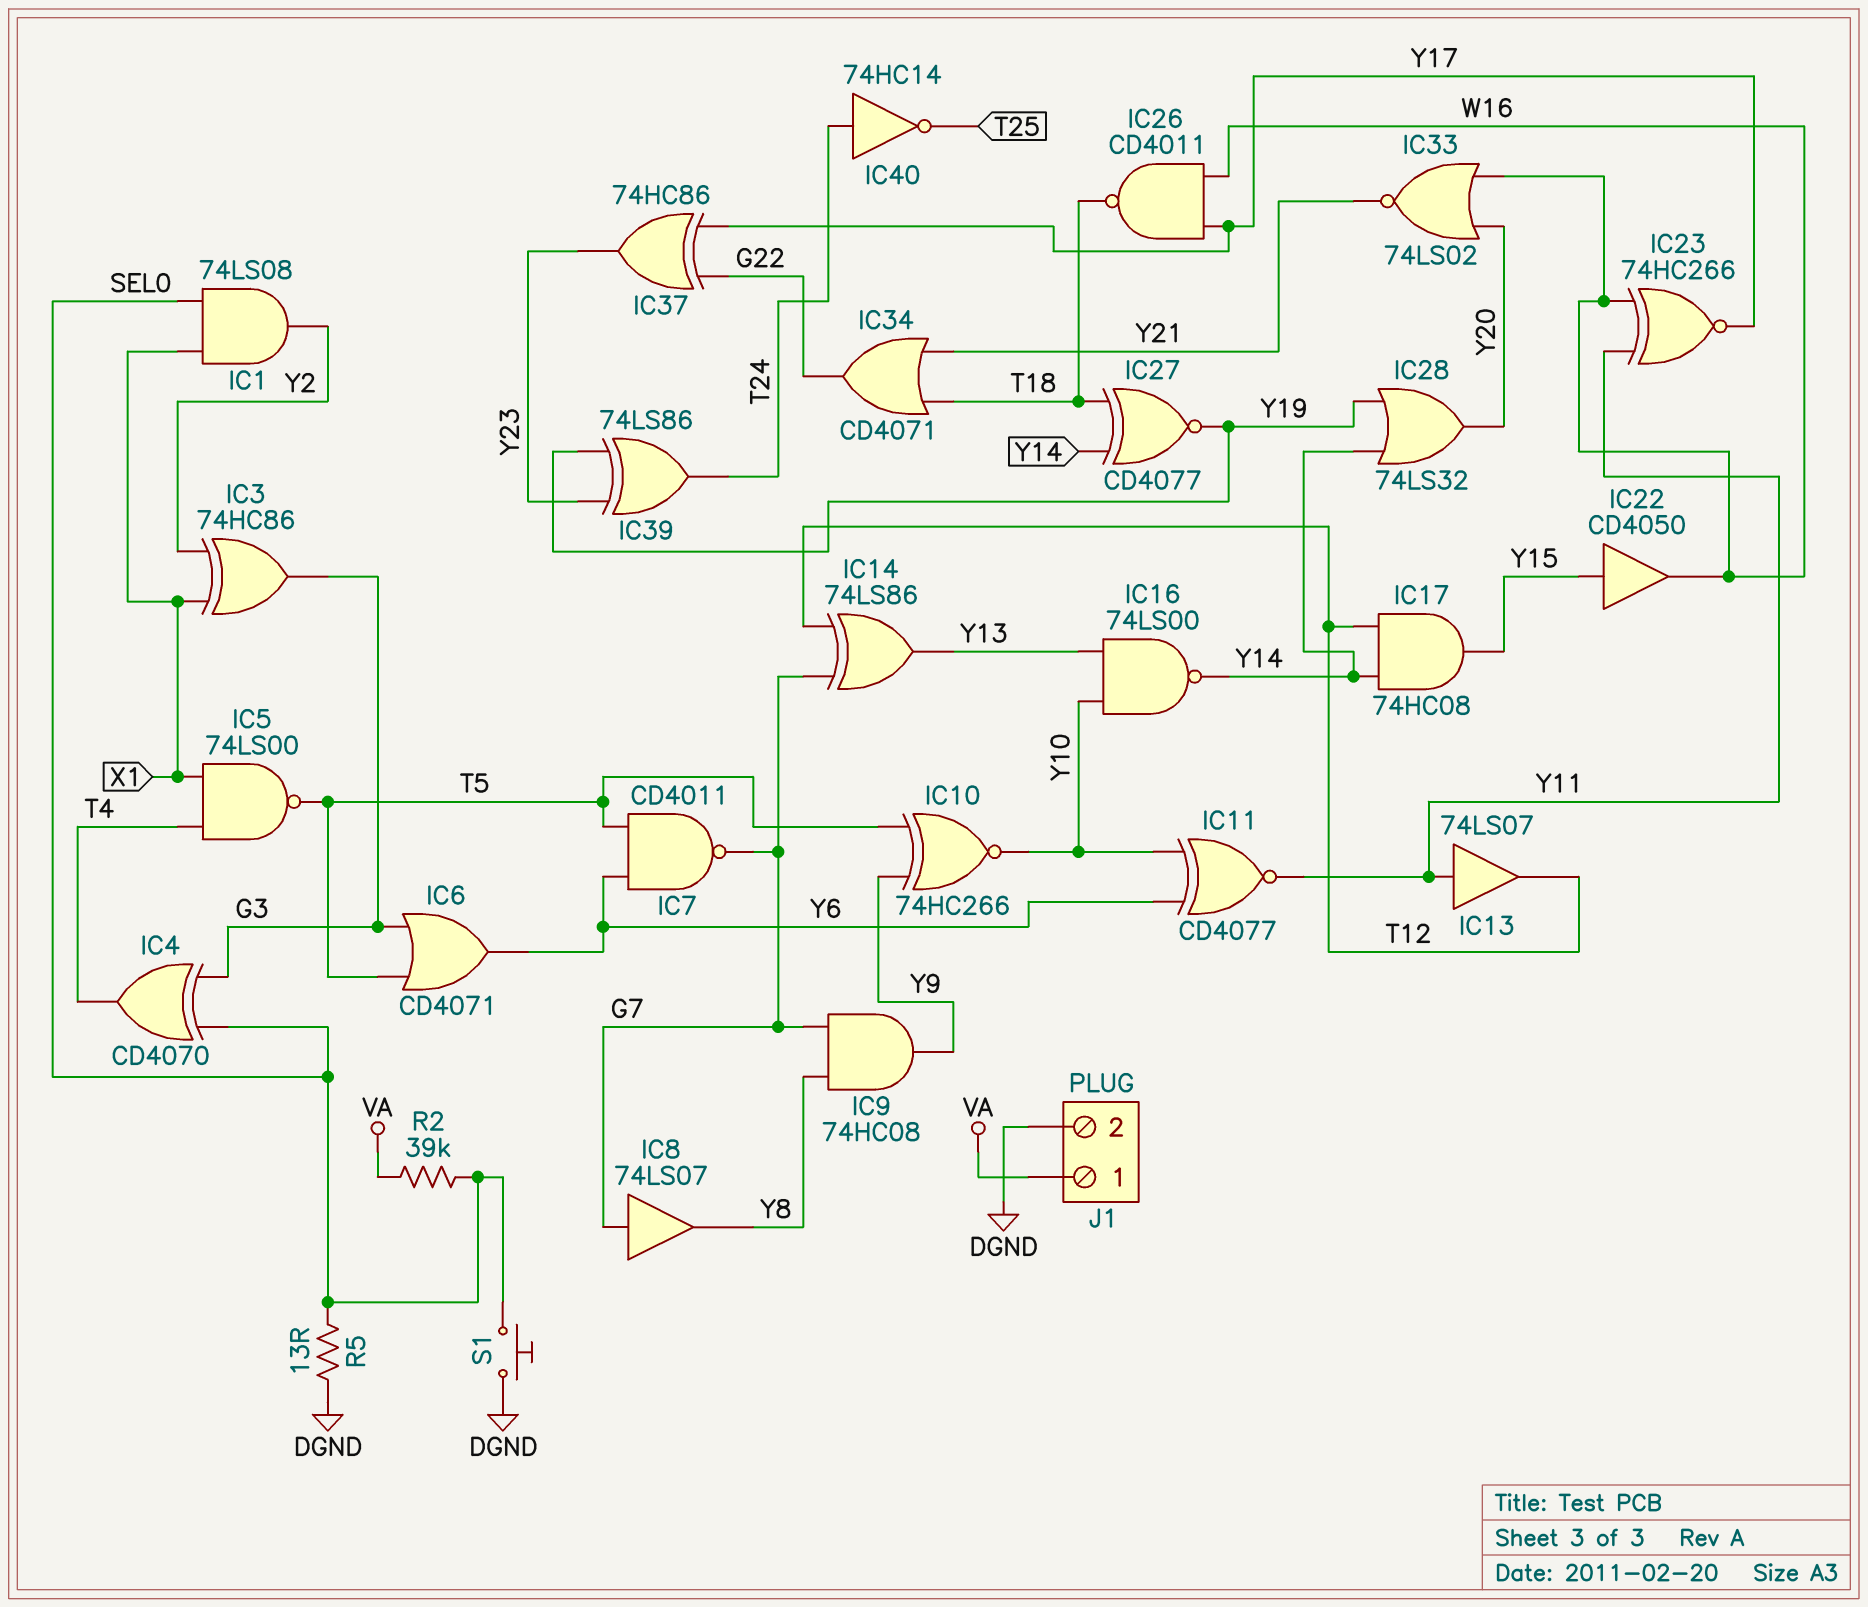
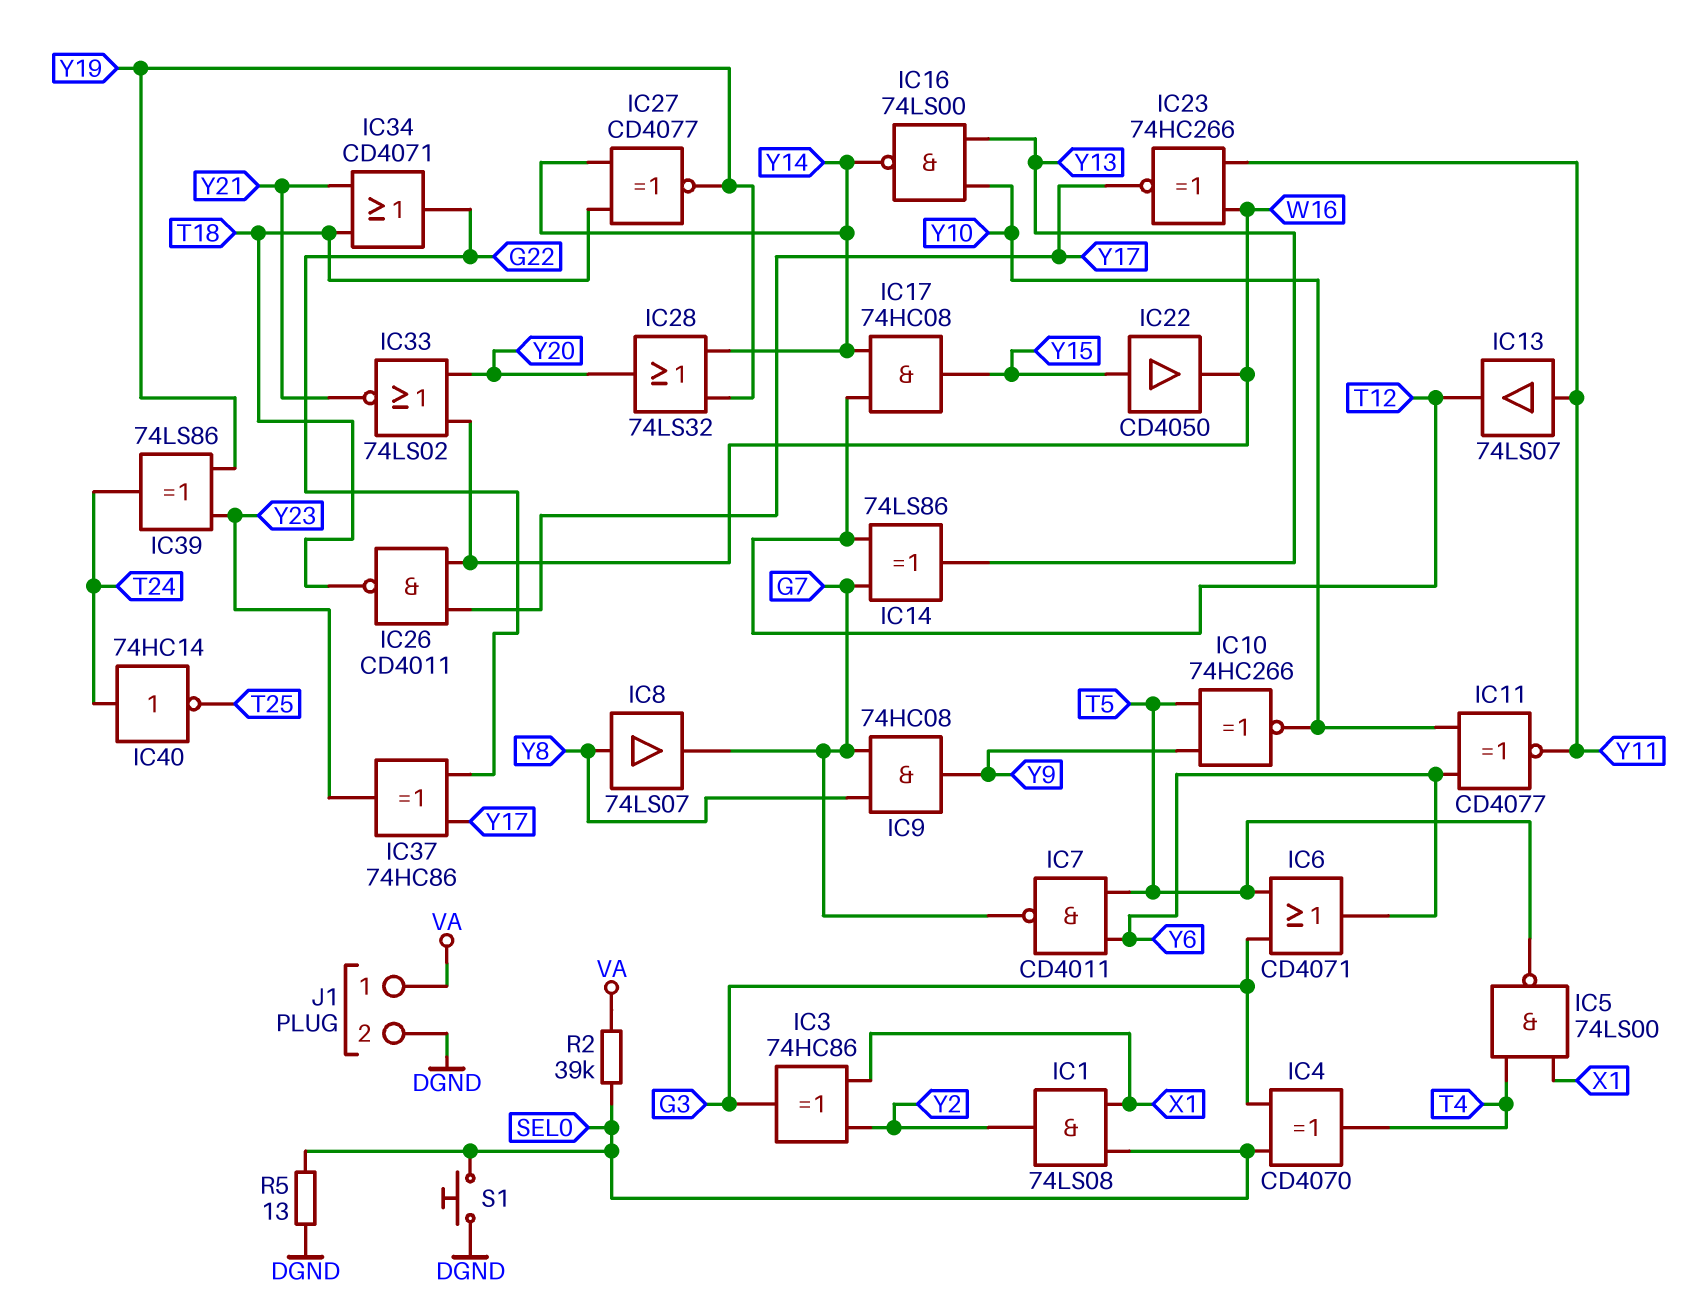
IC8: buffer 74LS07 (in G7, out Y8) -> buffer 74LS07 (in Y8, out G7)

